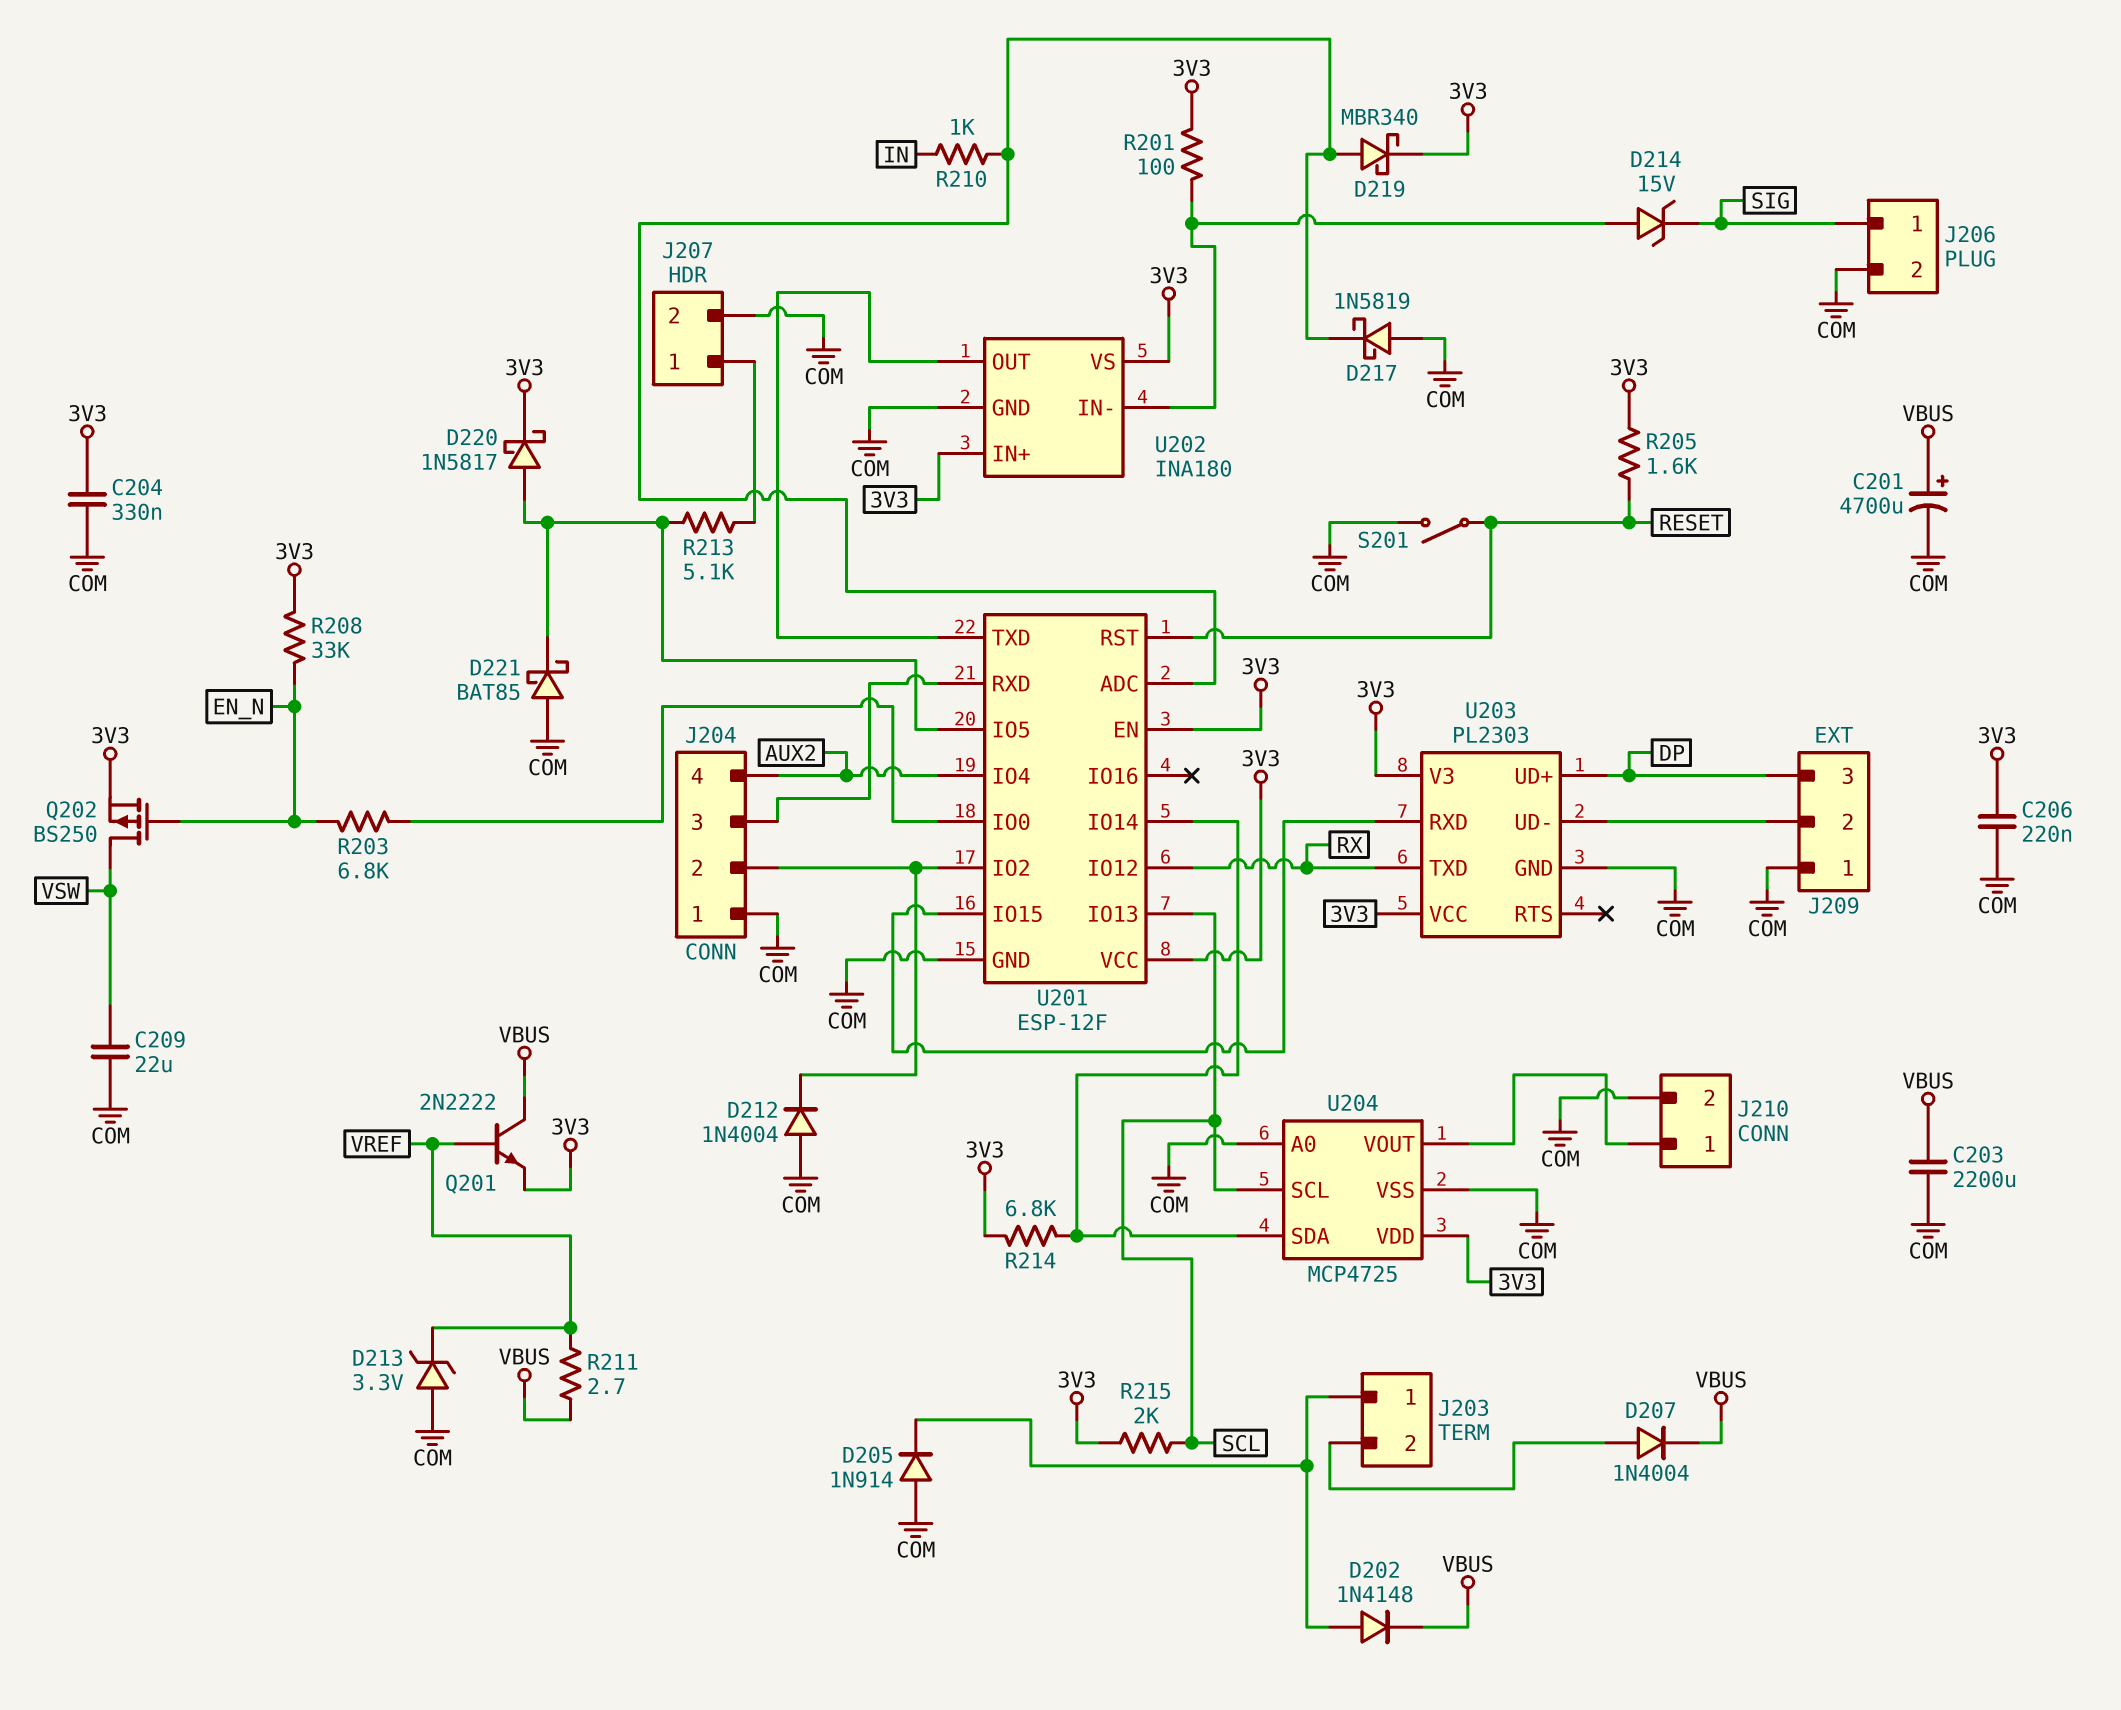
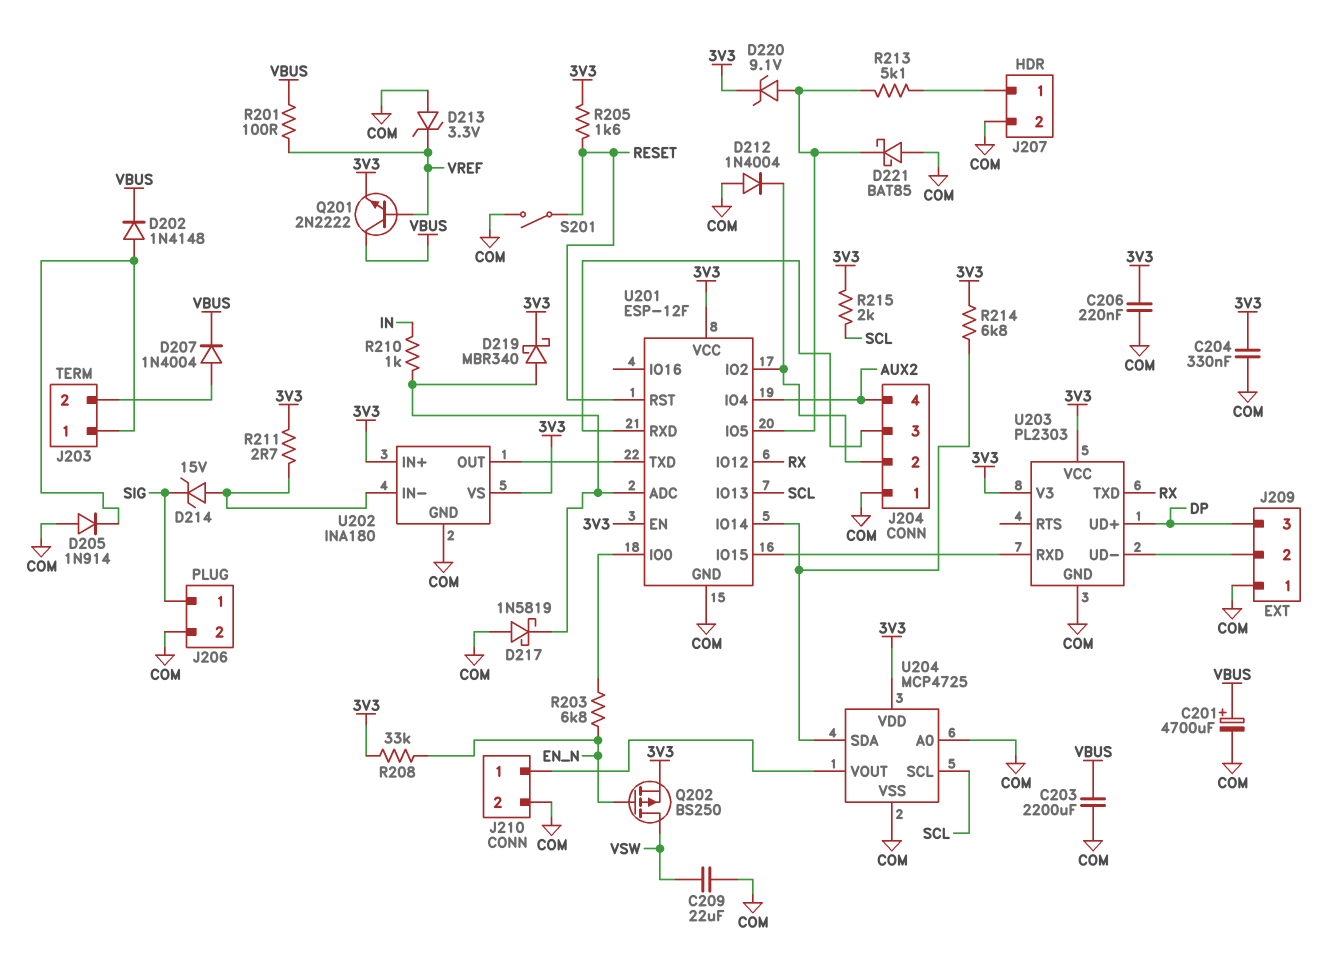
D220: schottky 1N5817 (A U201/IO5, K 3V3) -> zener 9.1V (A U201/IO5, K 3V3)
R201: 100 (3V3, U202/IN-) -> 100 (VBUS, VREF)
R211: 2.7 (VBUS, VREF) -> 2.7 (3V3, U202/IN-)

